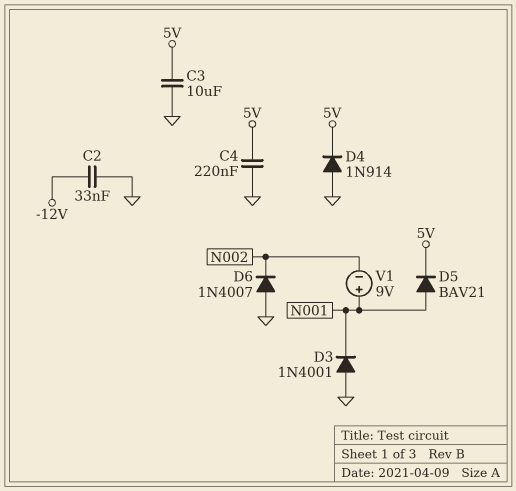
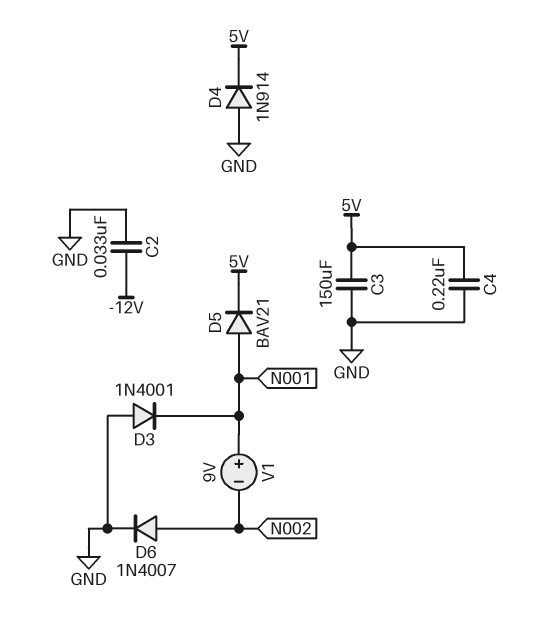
C3: 10uF (5V, GND) -> 150uF (5V, GND)
D6: diode 1N4007 (A GND, K N002) -> diode 1N4007 (A N002, K GND)

